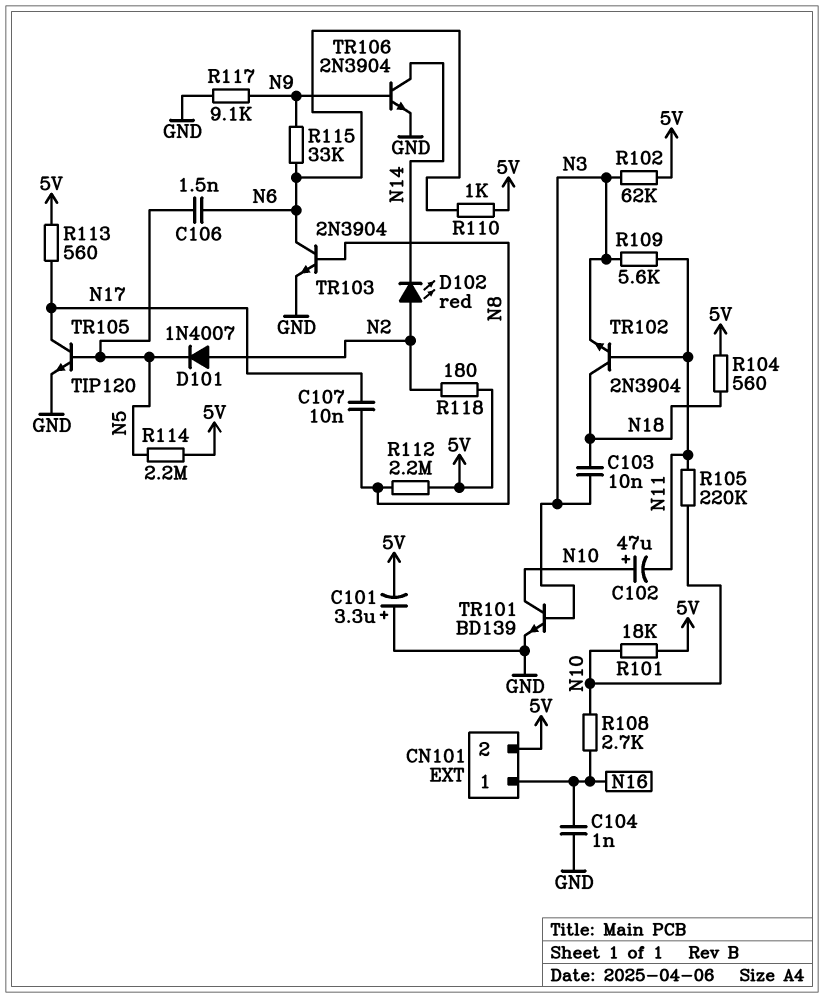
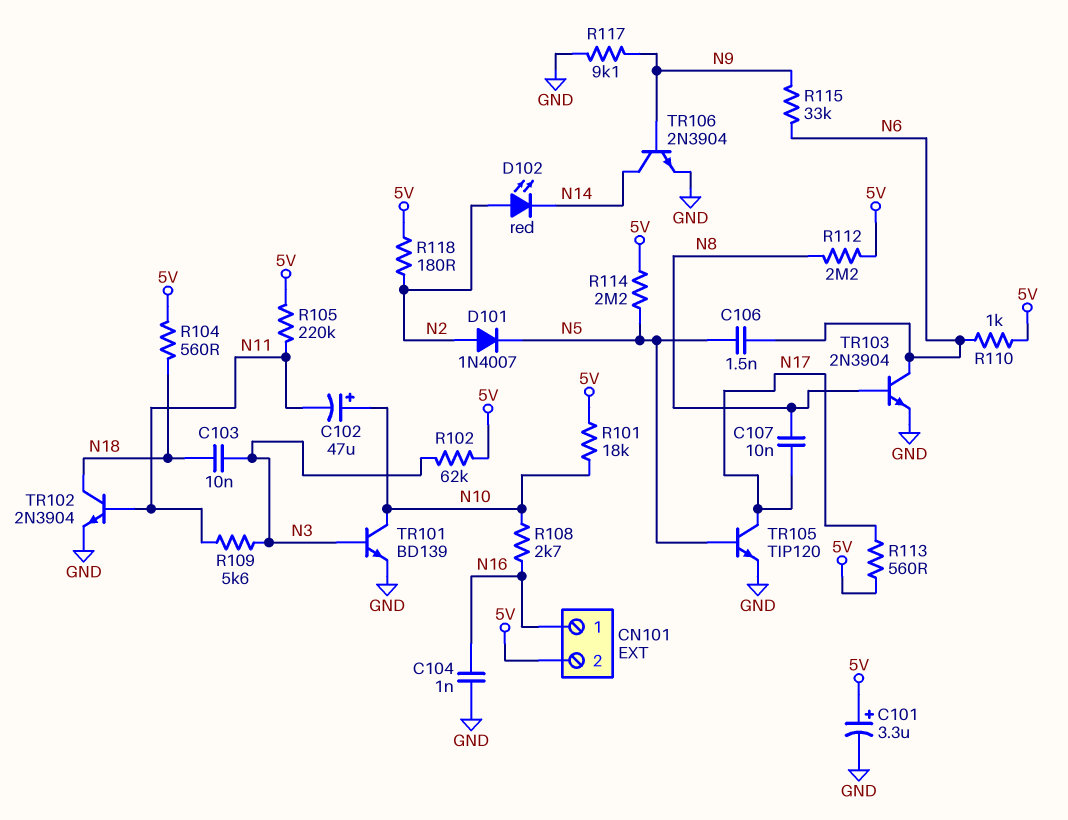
C101: 3.3uF (plus GND, minus 5V) -> 3.3uF (plus 5V, minus GND)
R105: 220k (N10, N11) -> 220k (5V, N11)
TR102: NPN 2N3904 (B N11, C N18, E N3) -> NPN 2N3904 (B N11, C N18, E GND)

